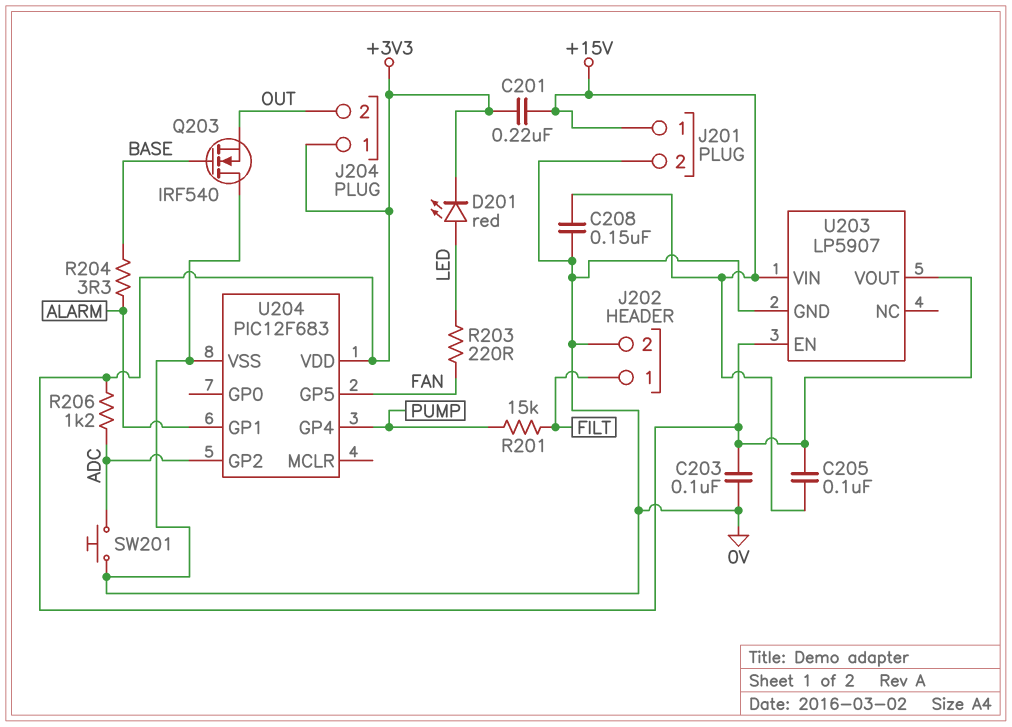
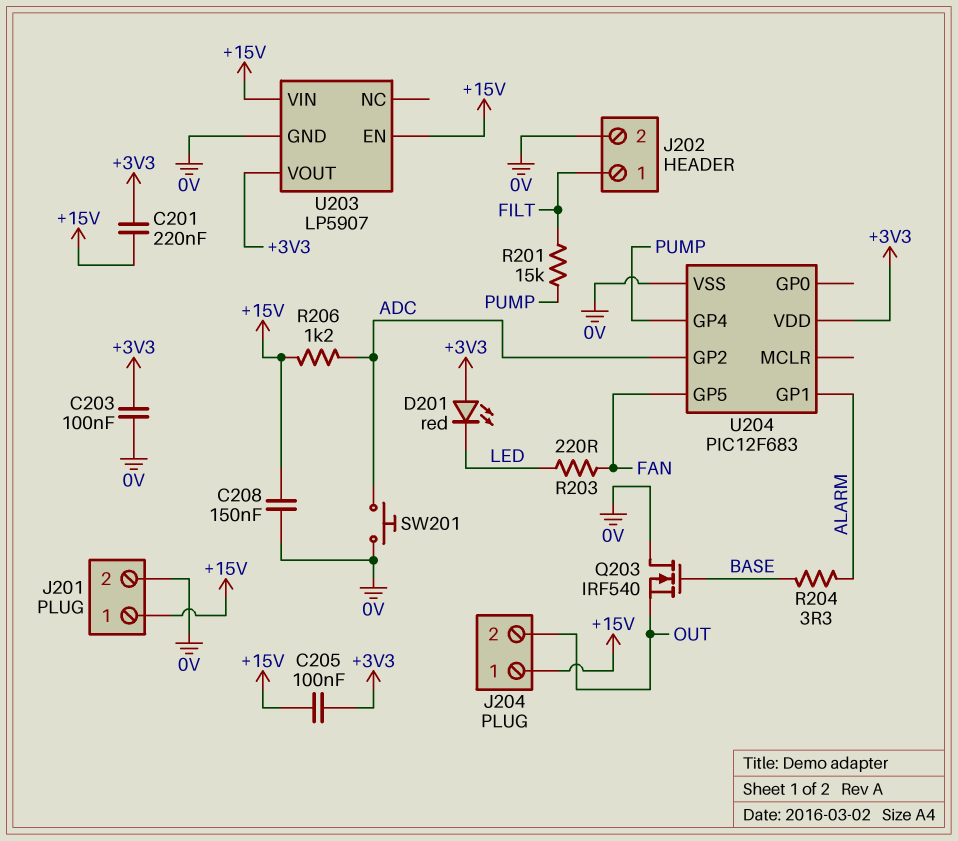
D201: LED red (A LED, K +3V3) -> LED red (A +3V3, K LED)
J204 pin 1: +3V3 -> +15V
R206: 1.2k (+3V3, ADC) -> 1.2k (+15V, ADC)
U203 pin EN: +3V3 -> +15V

